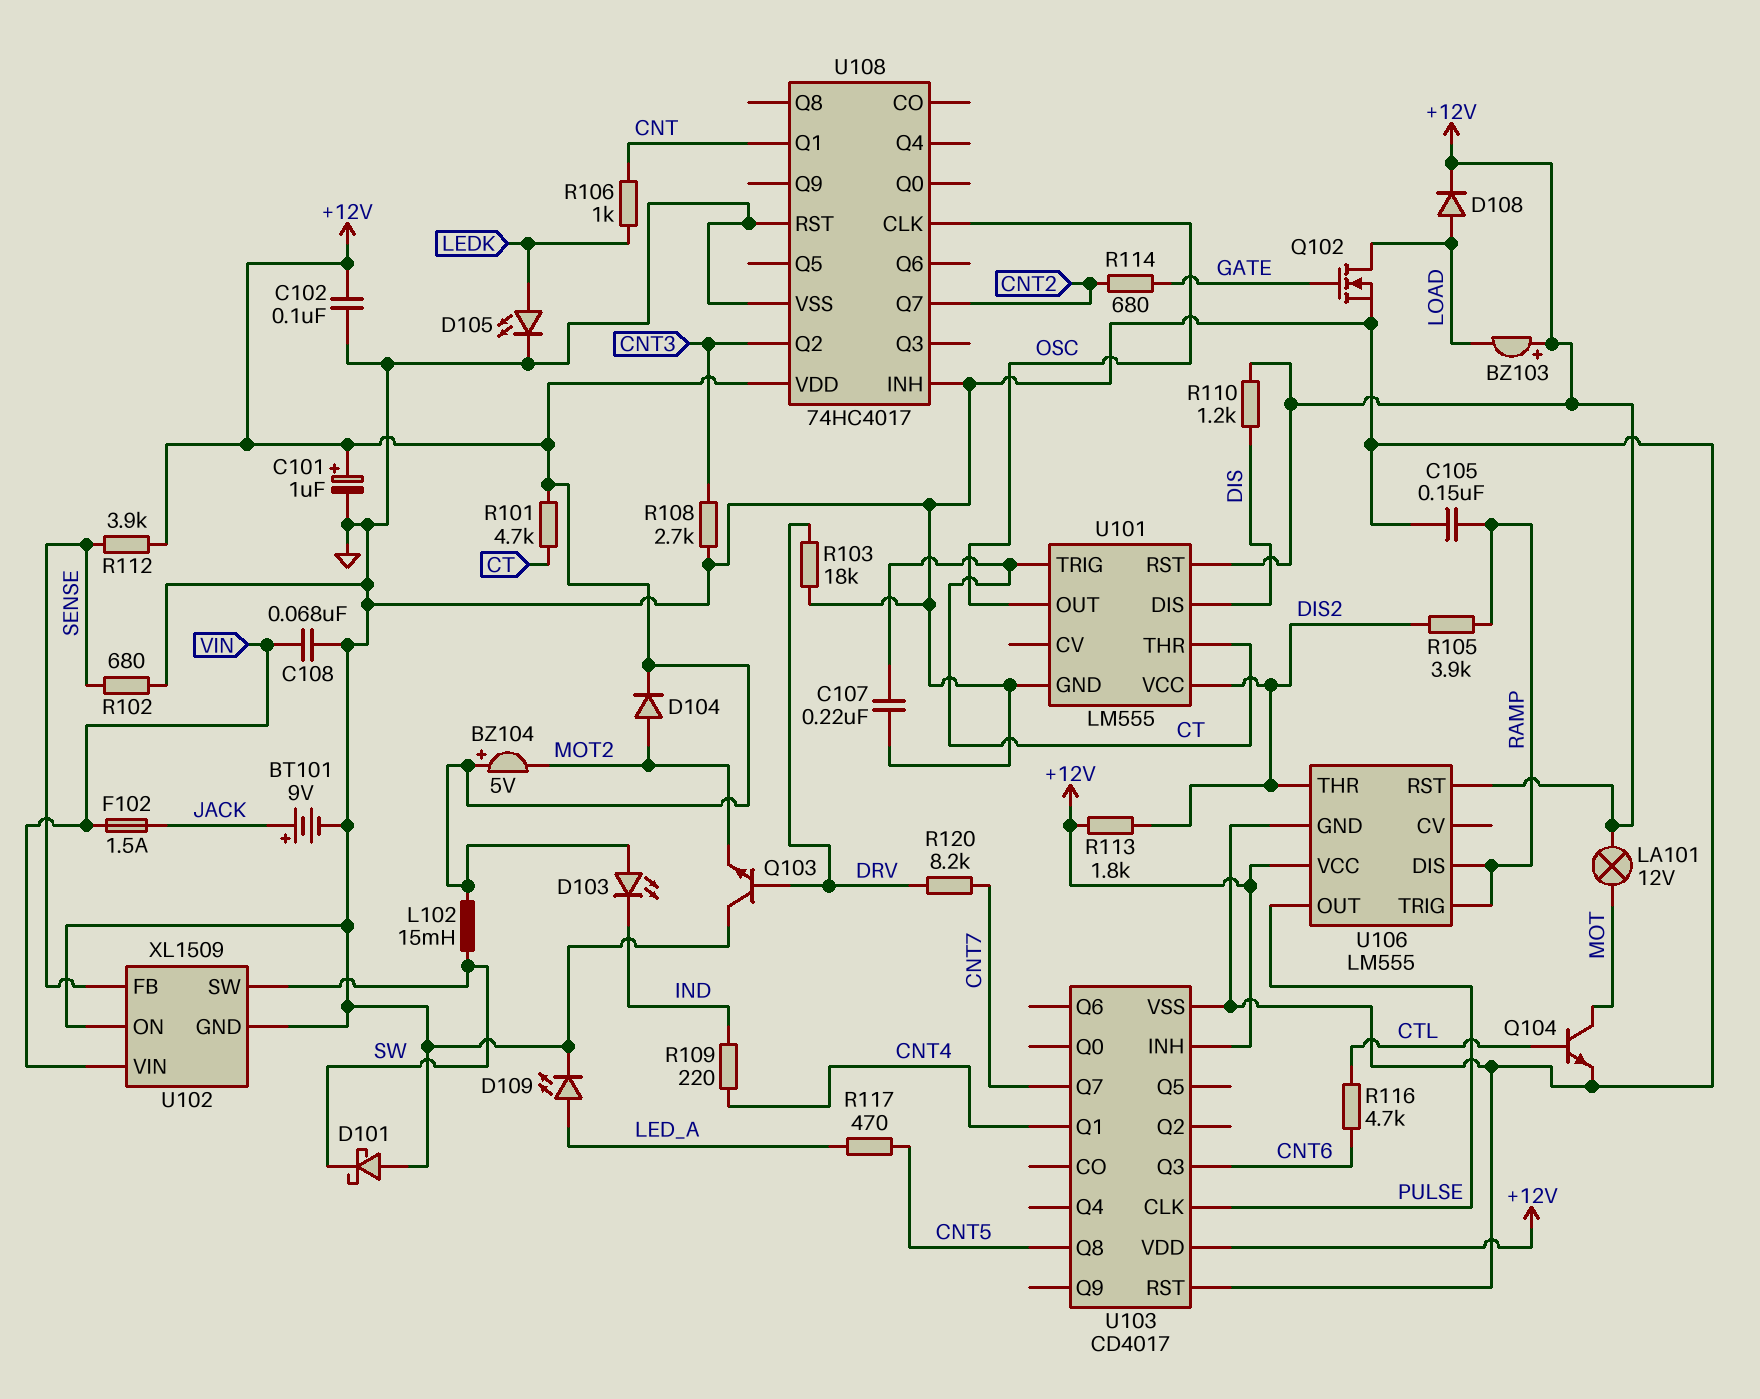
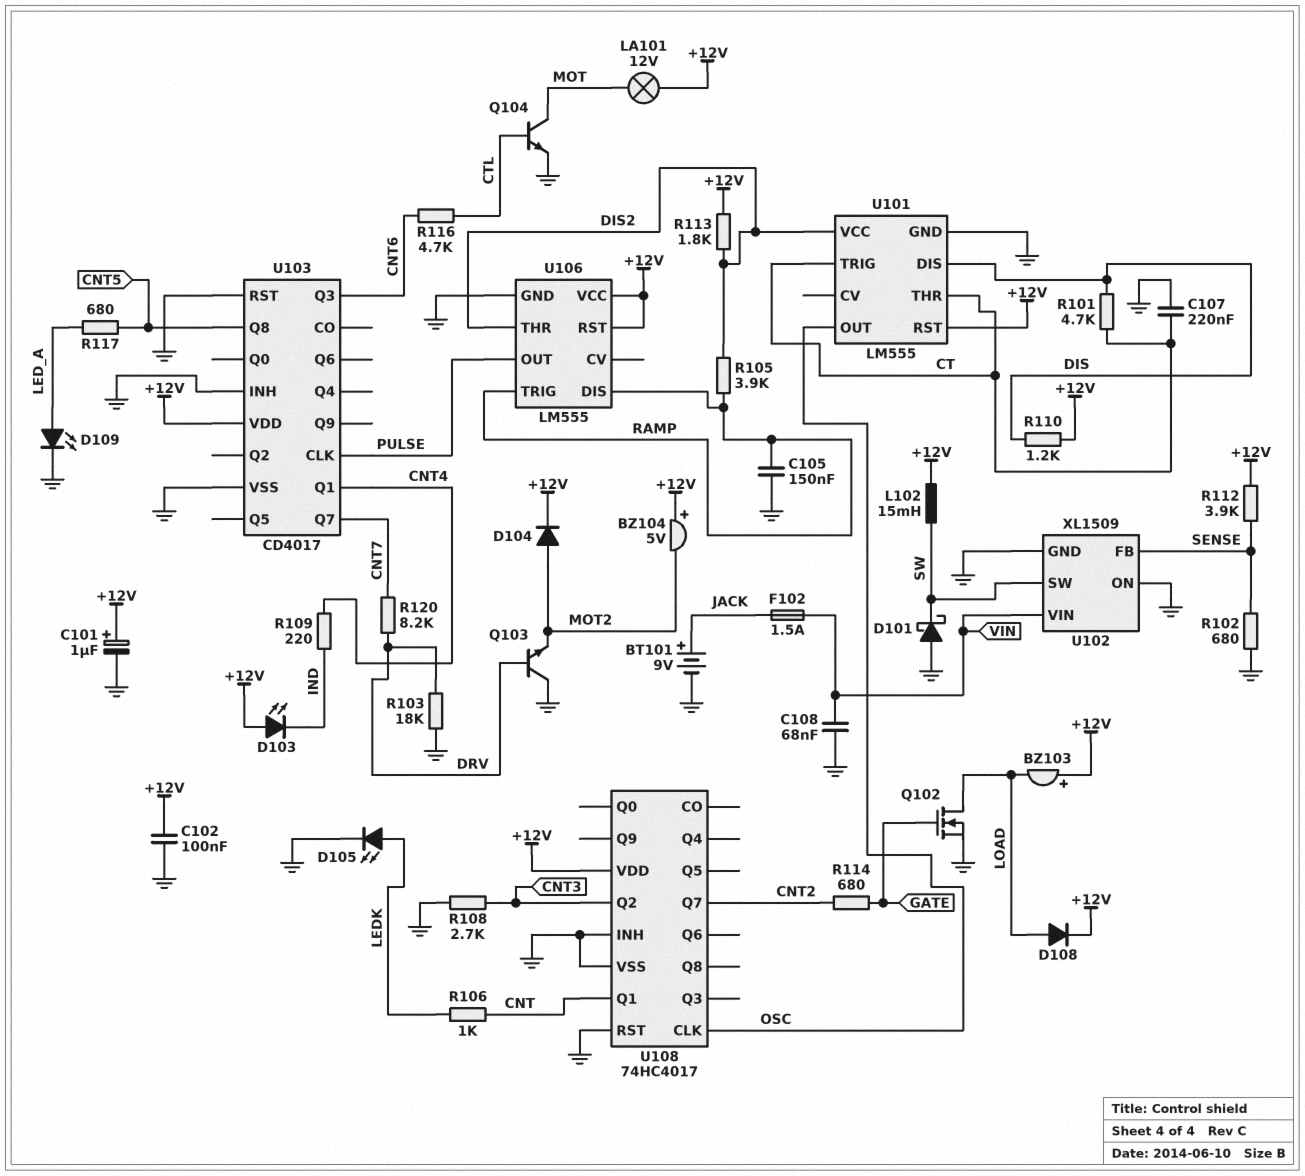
R101: 4.7k (+12V, CT) -> 4.7k (CT, DIS)
R117: 470 (CNT5, LED_A) -> 680 (CNT5, LED_A)
U103 pin INH: +12V -> GND

